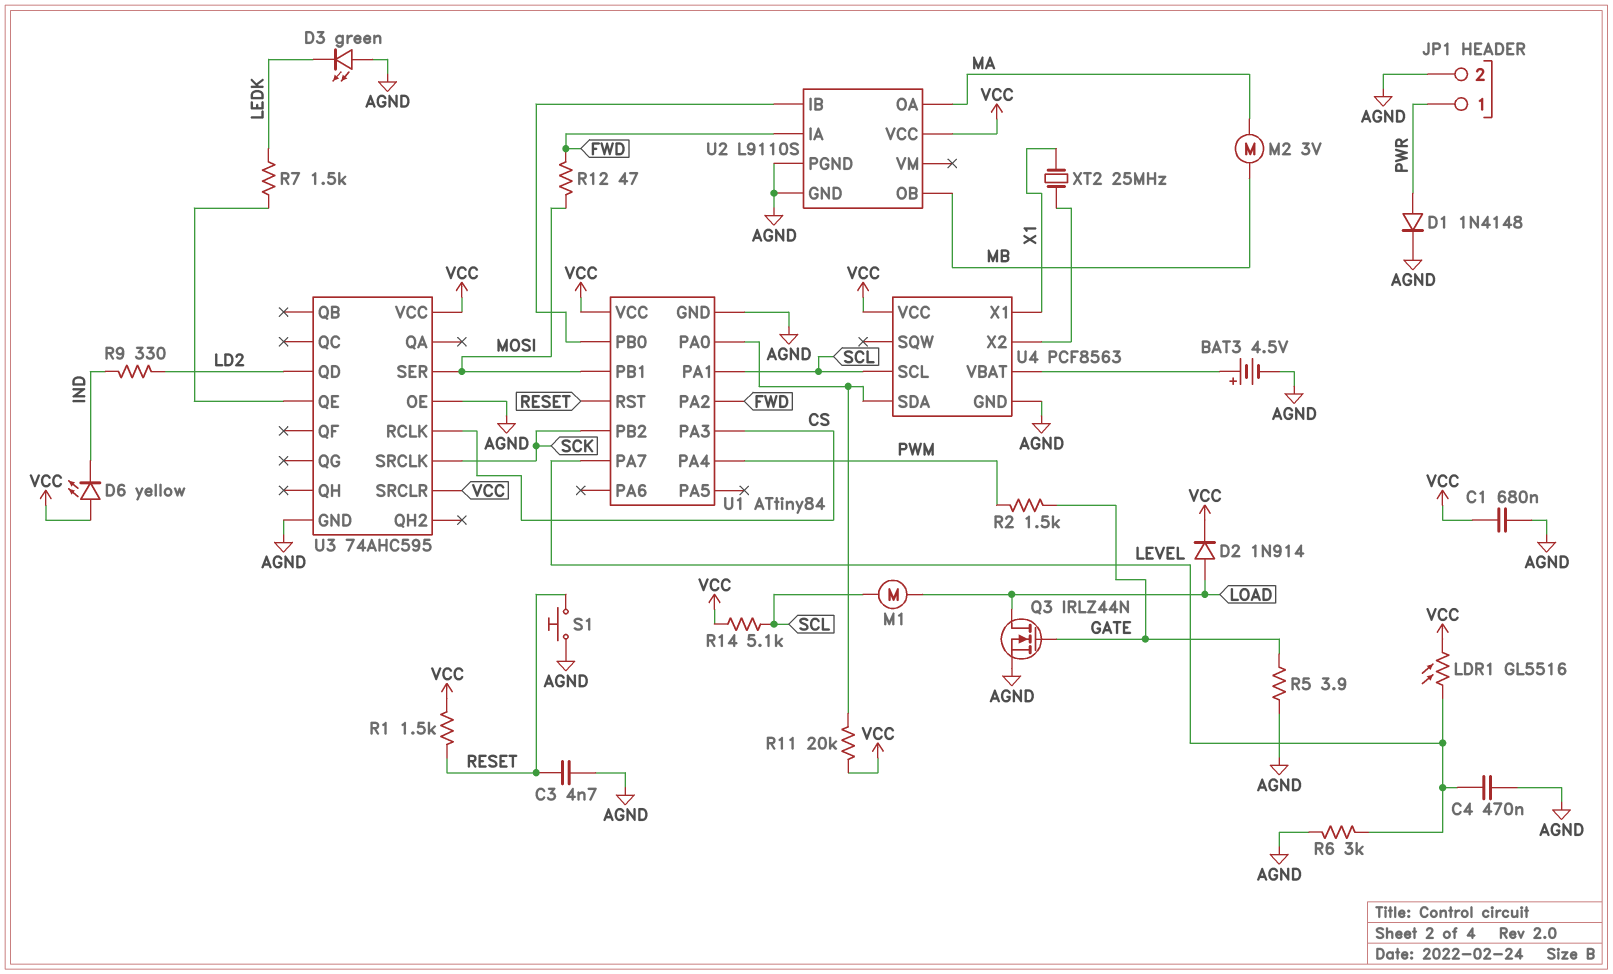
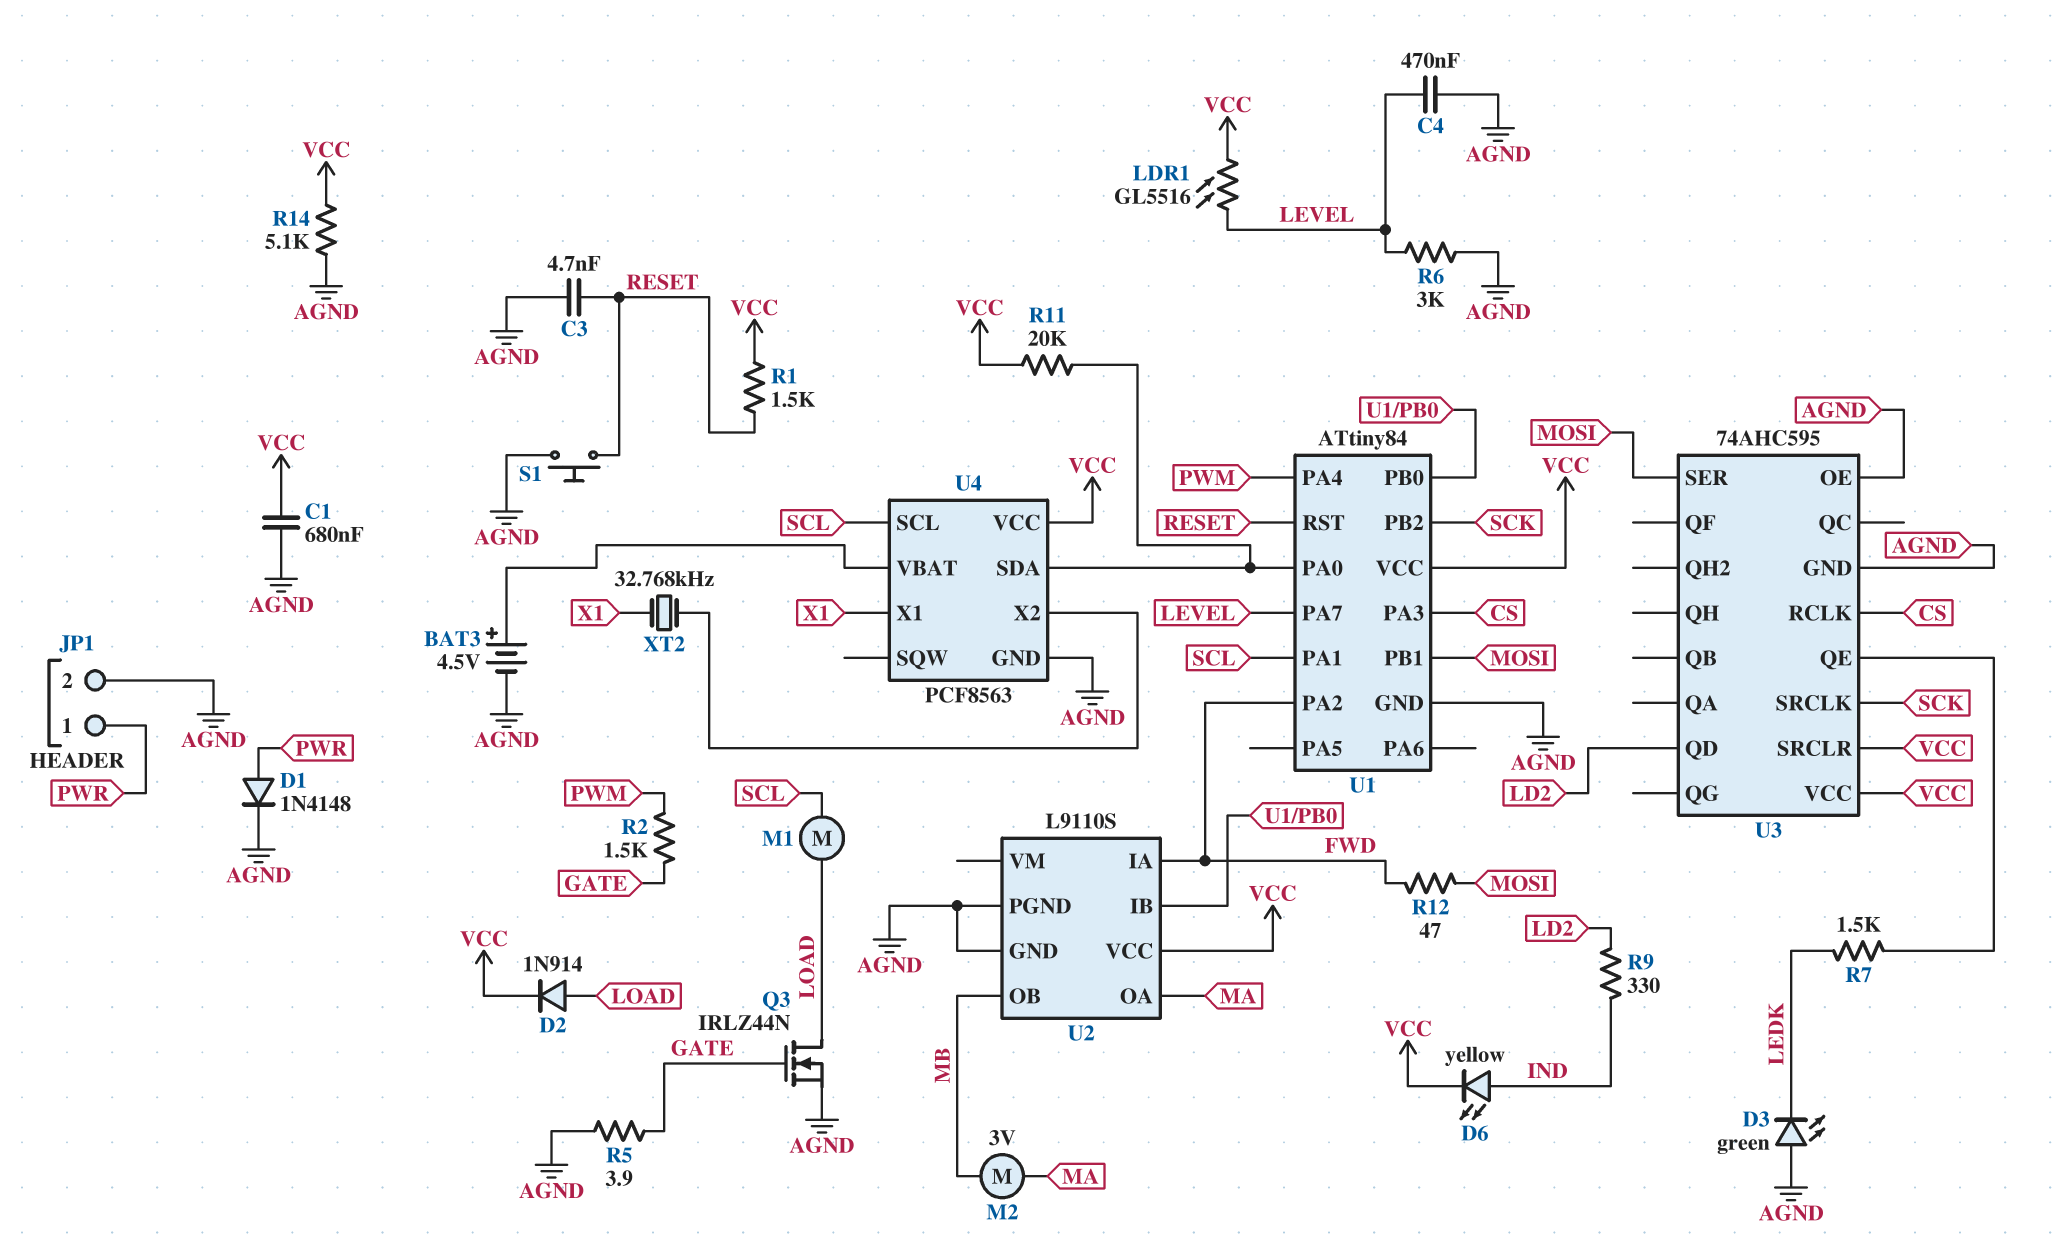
D6: LED yellow (A VCC, K IND) -> LED yellow (A IND, K VCC)
R14: 5.1k (SCL, VCC) -> 5.1k (AGND, VCC)
XT2: 25MHz (U4/X2, X1) -> 32.768kHz (U4/X2, X1)

